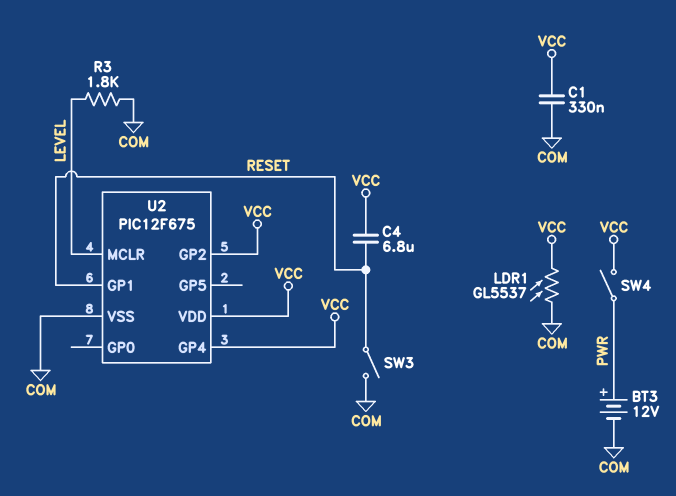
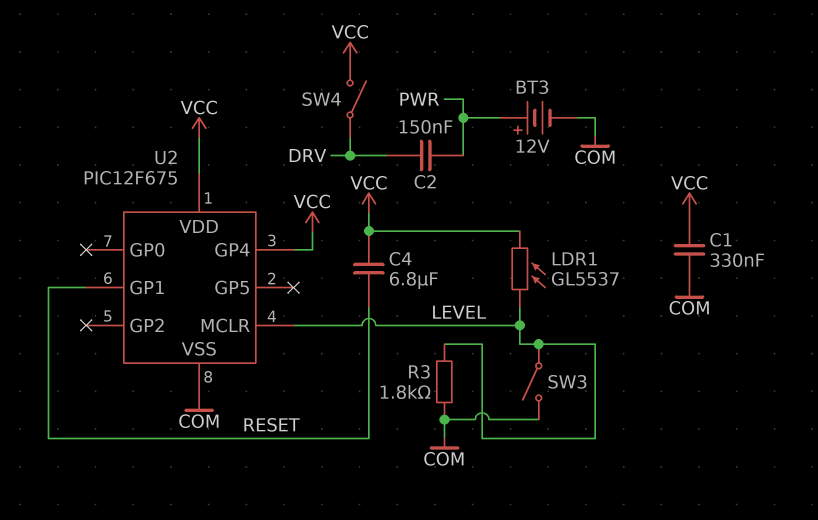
C2: none -> 150nF (DRV, PWR)
LDR1: GL5537 (COM, VCC) -> GL5537 (LEVEL, VCC)
SW3: switch (COM, RESET) -> switch (COM, LEVEL)
SW4: switch (PWR, VCC) -> switch (DRV, VCC)
U2 pin GP2: VCC -> none

